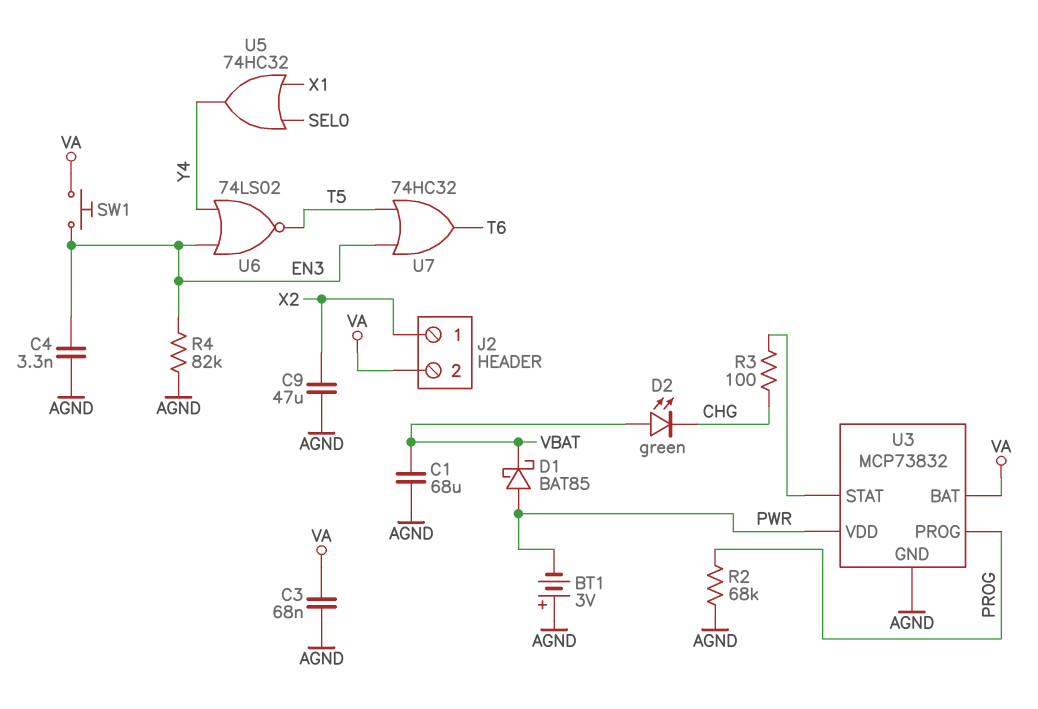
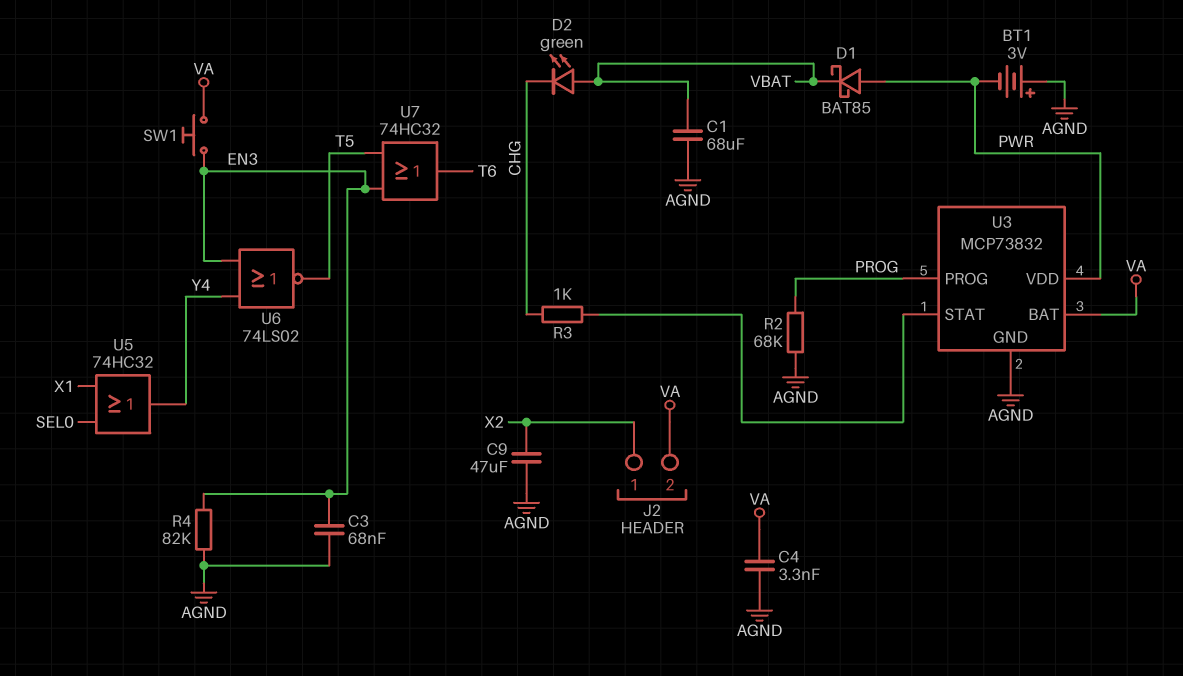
C3: 68nF (AGND, VA) -> 68nF (AGND, EN3)
C4: 3.3nF (AGND, EN3) -> 3.3nF (AGND, VA)
R3: 100 (CHG, U3/STAT) -> 1k (CHG, U3/STAT)

